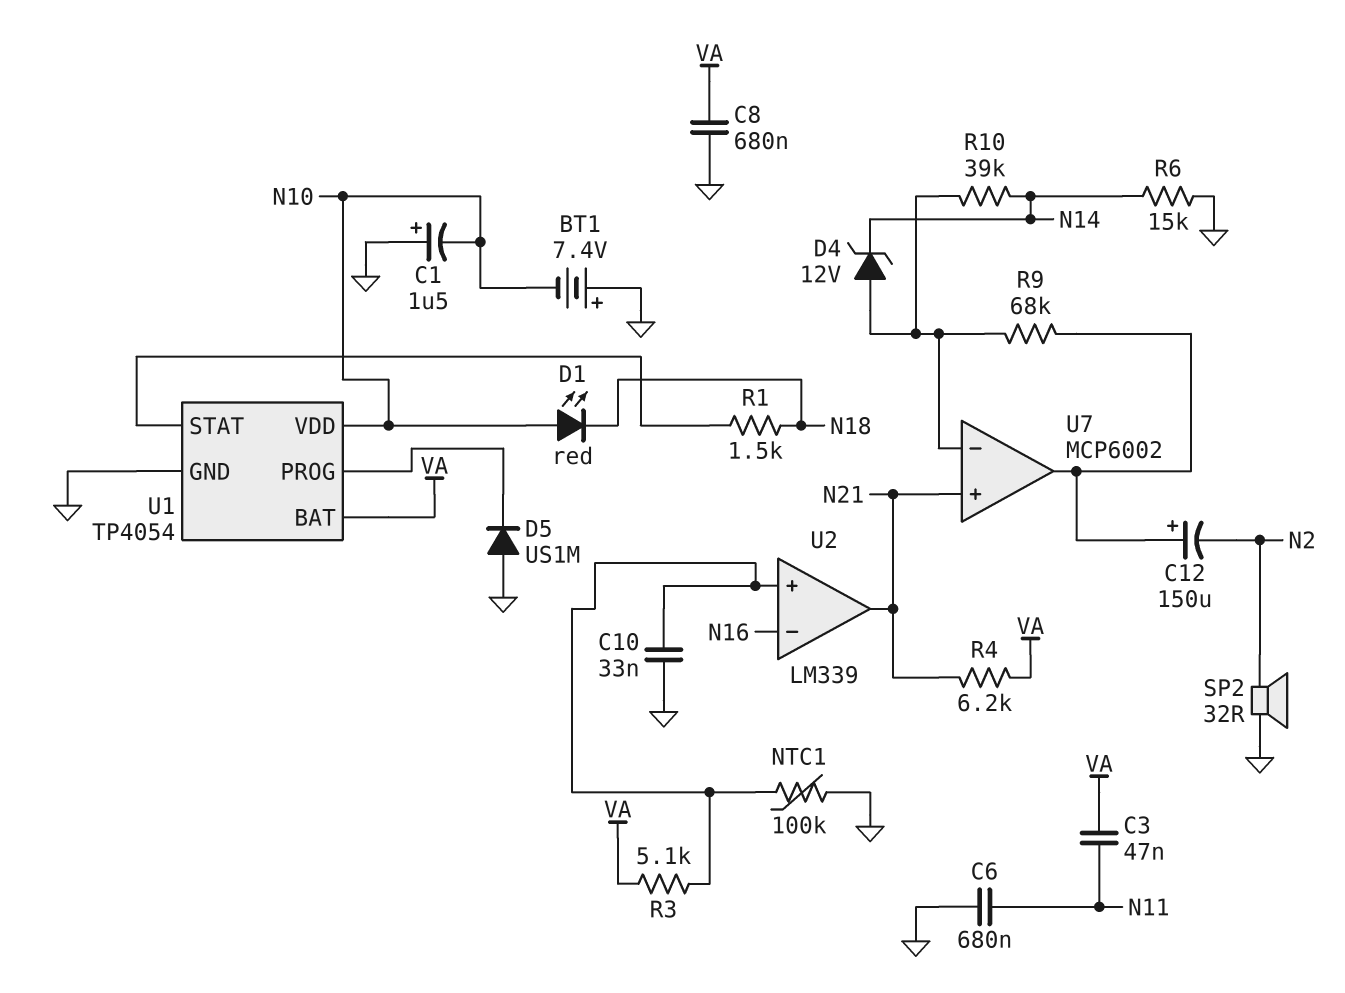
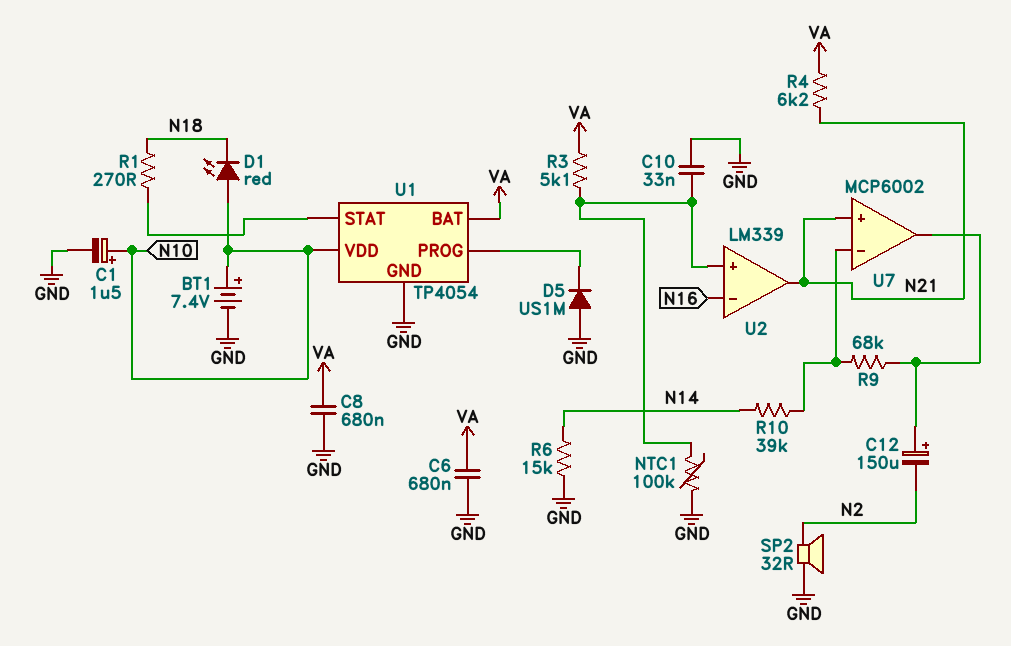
BT1: 7.4V (plus GND, minus N10) -> 7.4V (plus N10, minus GND)
C1: 1.5uF (plus GND, minus N10) -> 1.5uF (plus N10, minus GND)
C3: 47nF (N11, VA) -> none
C6: 680nF (GND, N11) -> 680nF (GND, VA)
D4: zener 12V (A U7/in-, K N14) -> none
R1: 1.5k (N18, U1/STAT) -> 270 (N18, U1/STAT)

